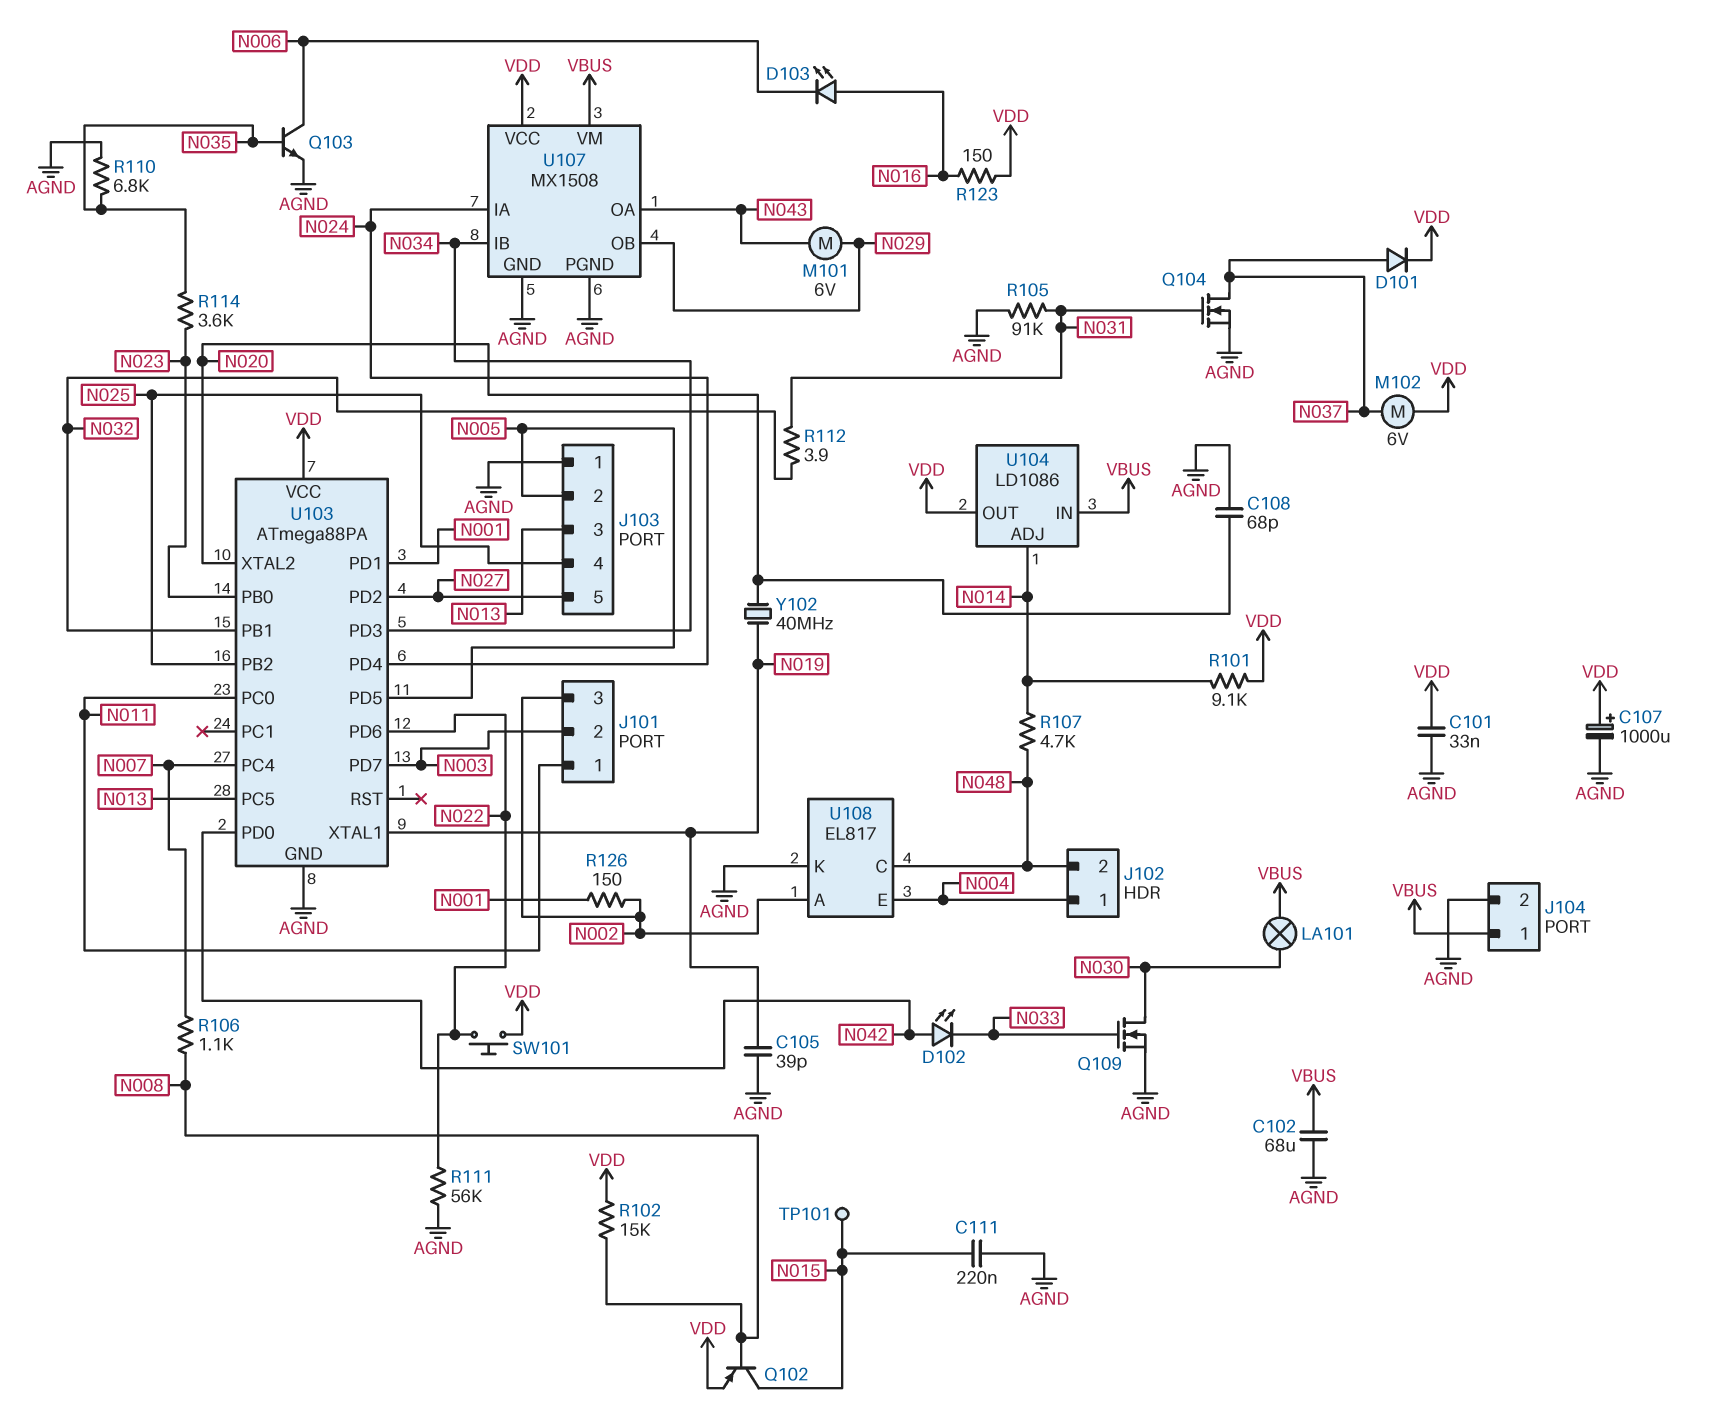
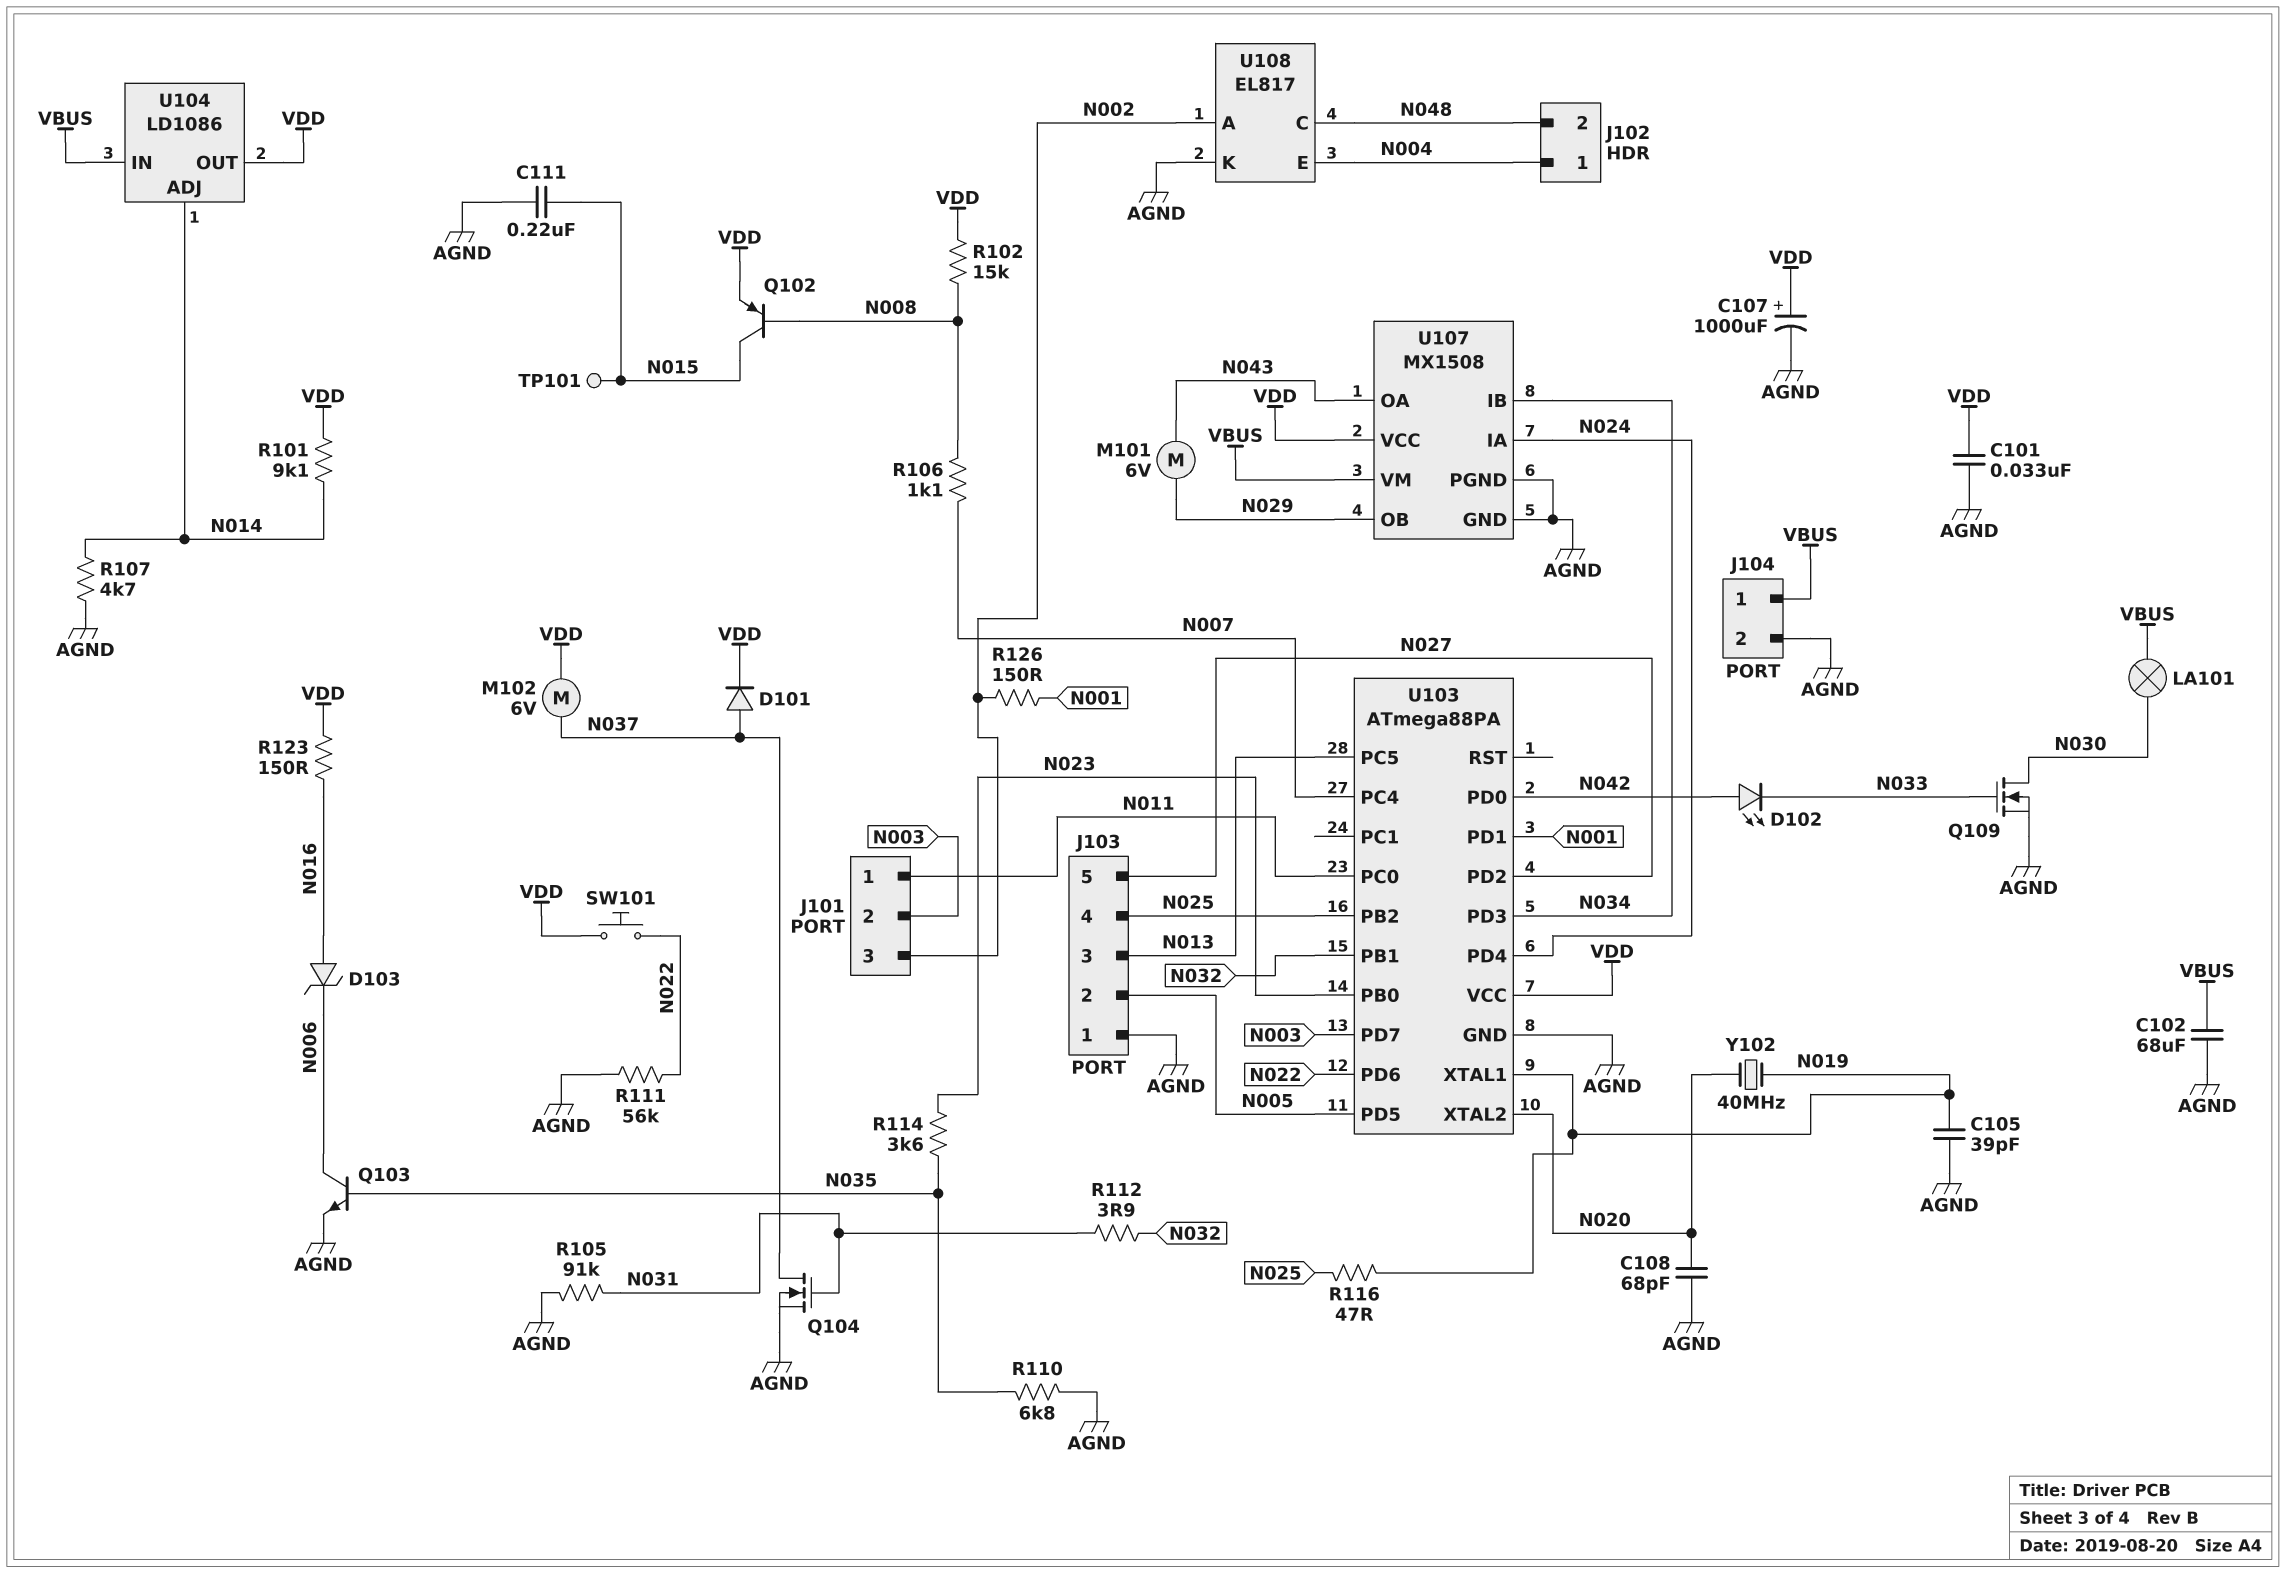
D103: LED (A N016, K N006) -> zener (A N016, K N006)
R107: 4.7k (N014, N048) -> 4.7k (AGND, N014)
R116: none -> 47 (N019, N025)

